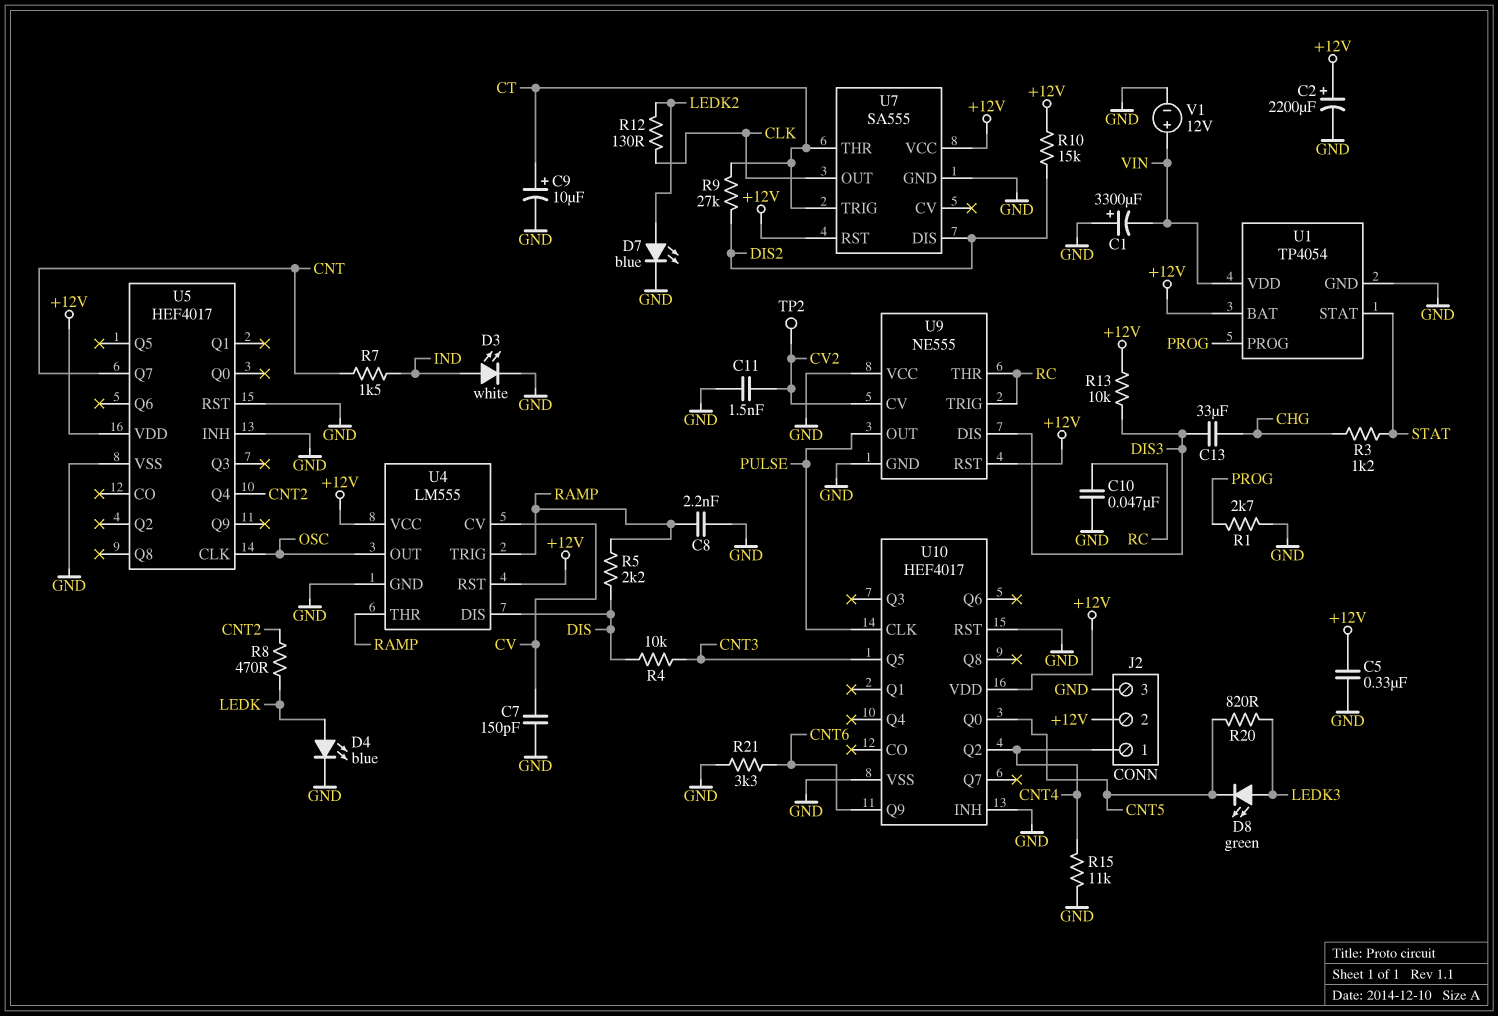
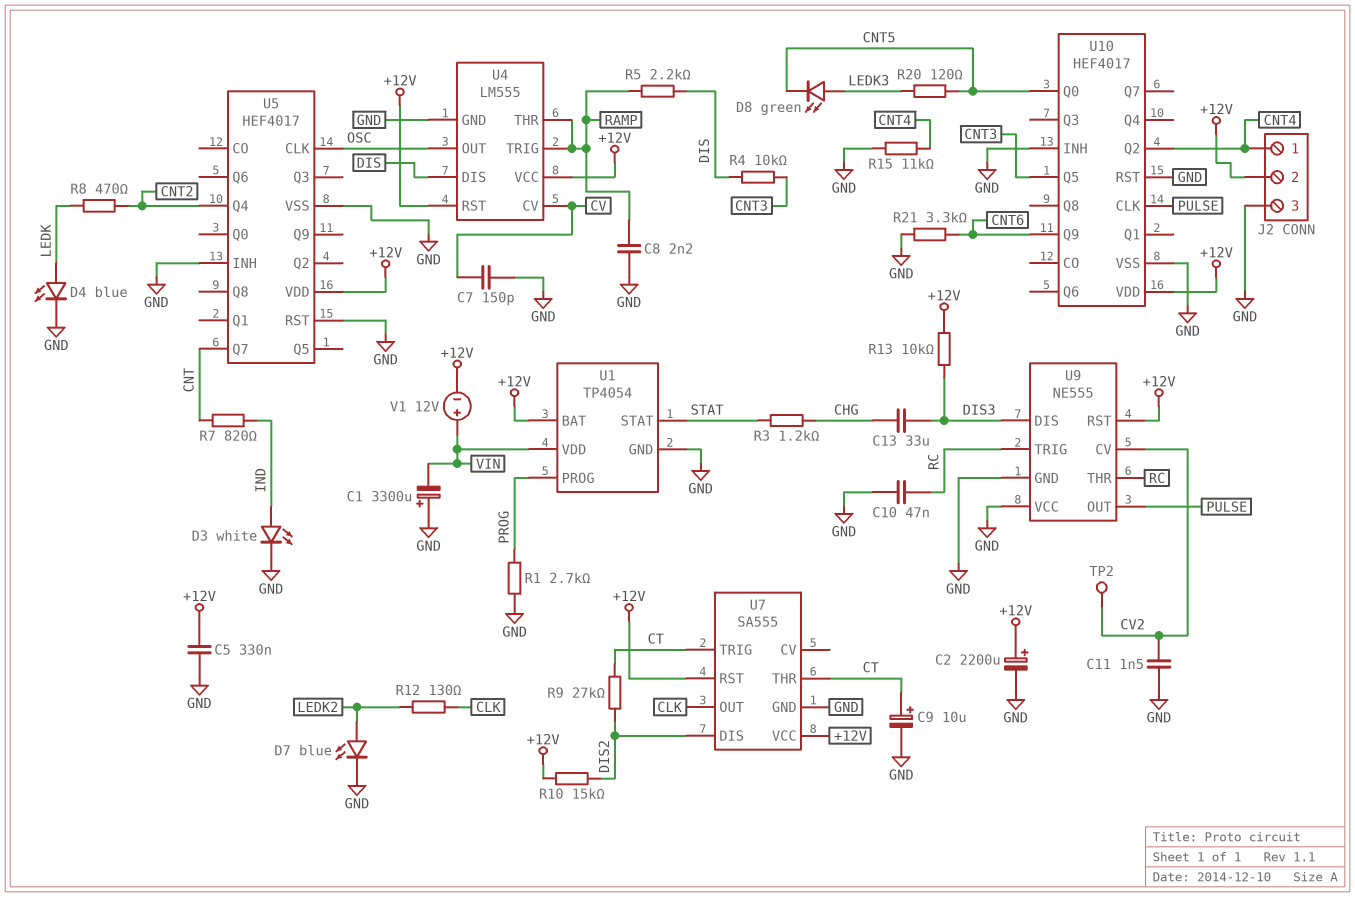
R7: 1.5k (CNT, IND) -> 820 (CNT, IND)
R20: 820 (CNT5, LEDK3) -> 120 (CNT5, LEDK3)
V1: 12V (plus VIN, minus GND) -> 12V (plus VIN, minus +12V)

